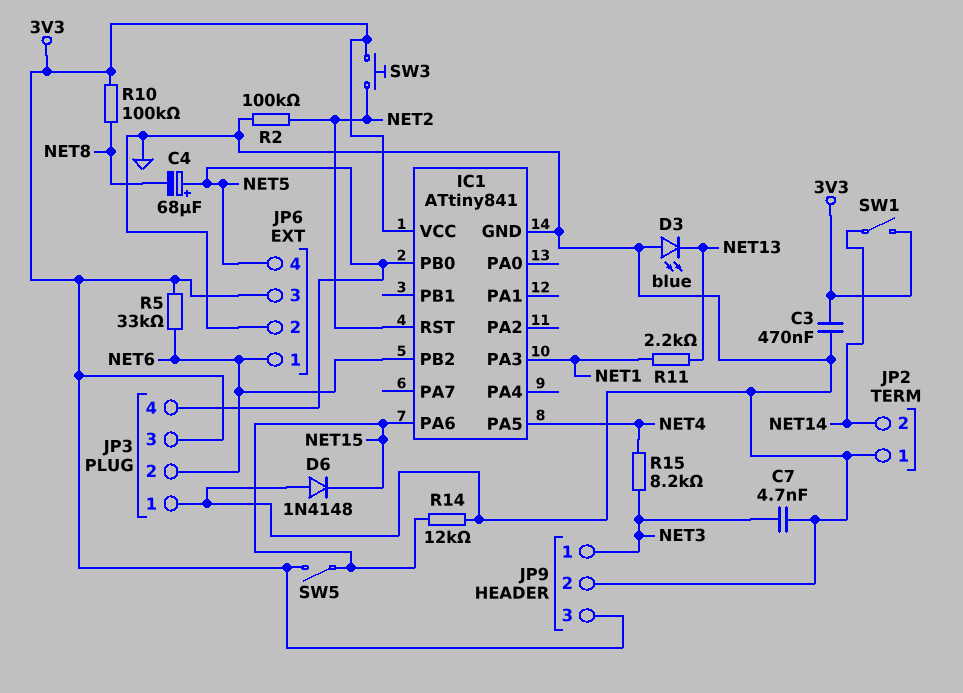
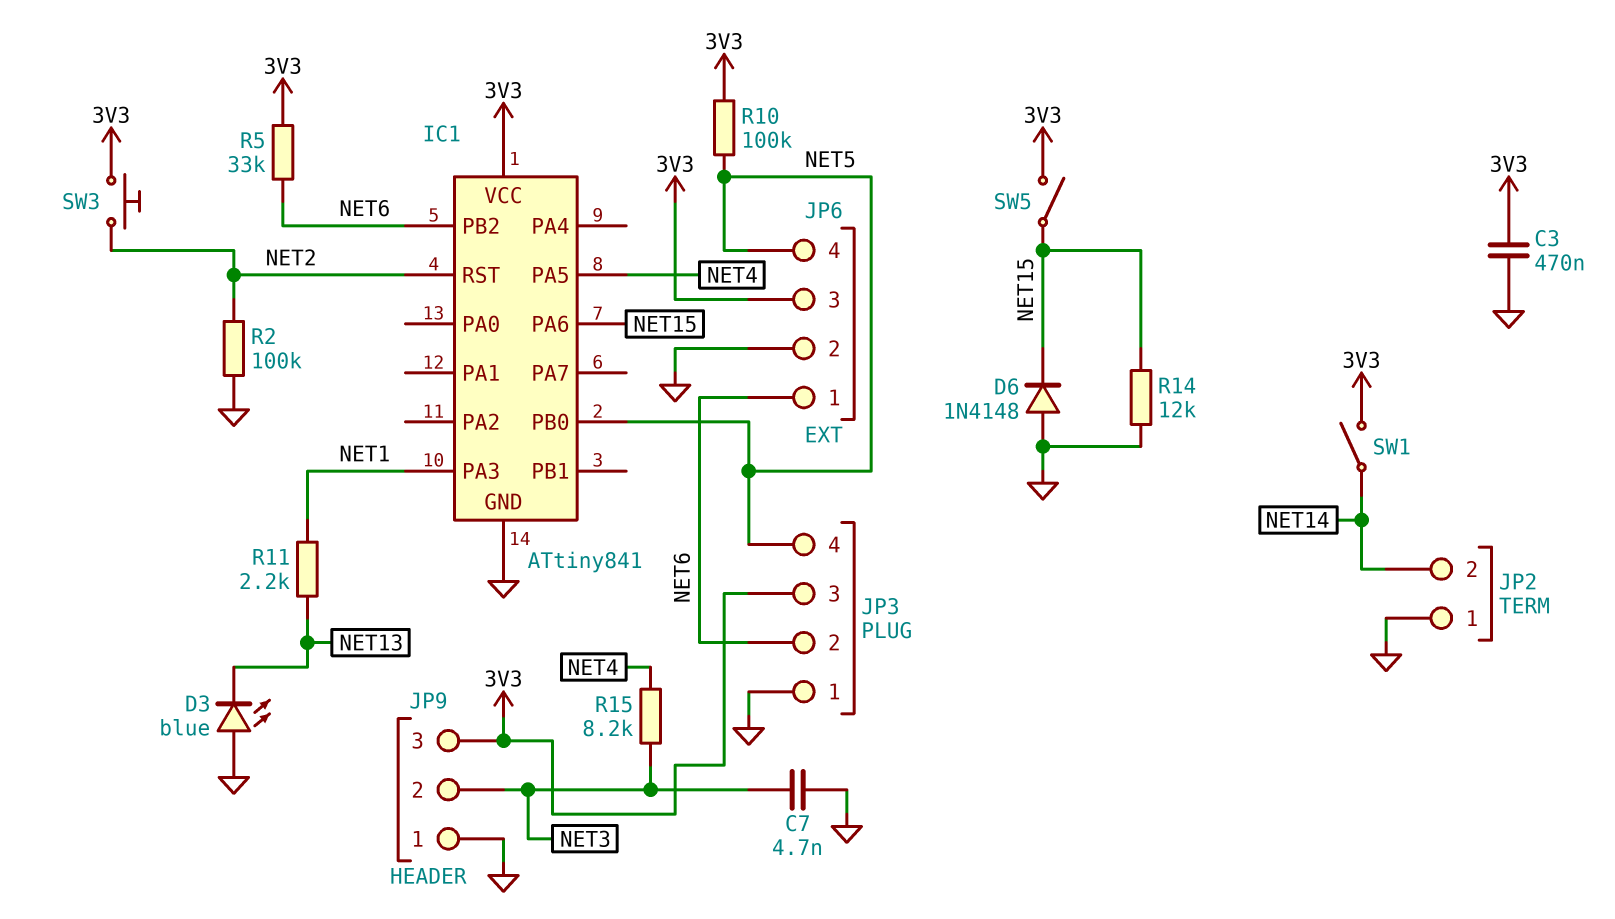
C4: 68uF (plus NET5, minus NET8) -> none
JP9 pin 1: NET3 -> GND
JP9 pin 2: GND -> NET3
R10: 100k (3V3, NET8) -> 100k (3V3, NET5)

